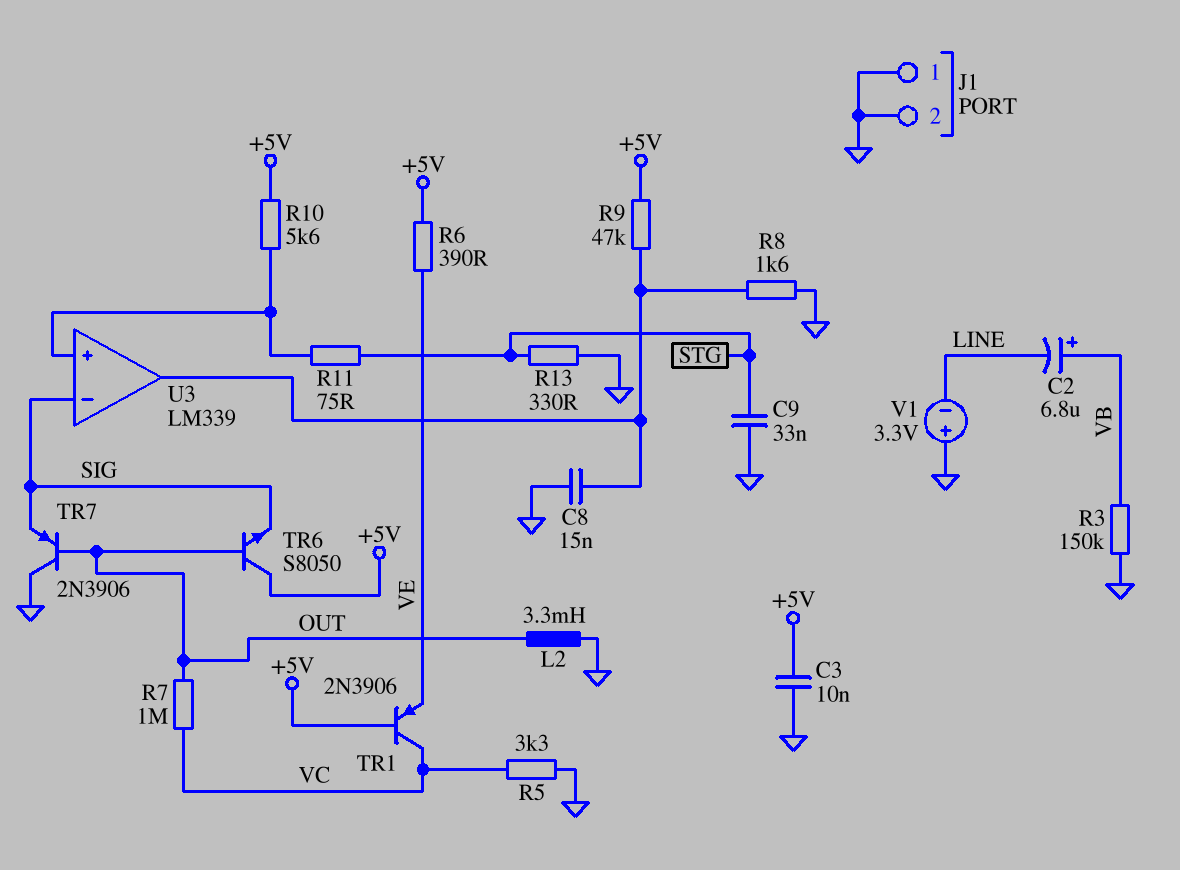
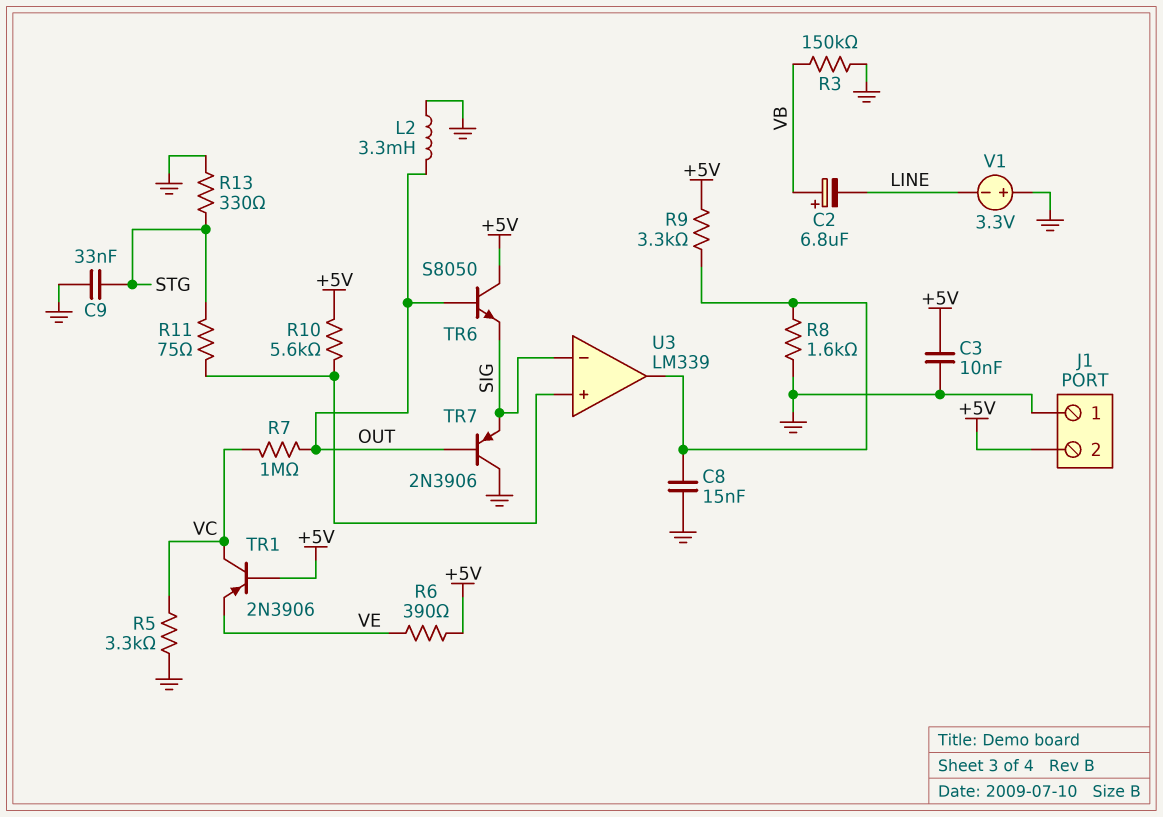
J1 pin 2: GND -> +5V
R9: 47k (+5V, U3/out) -> 3.3k (+5V, U3/out)

